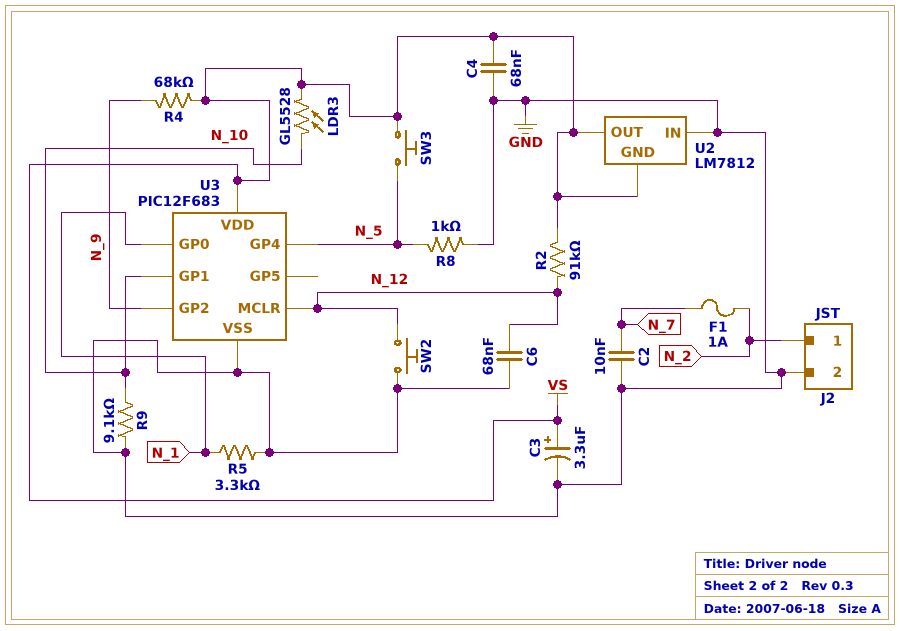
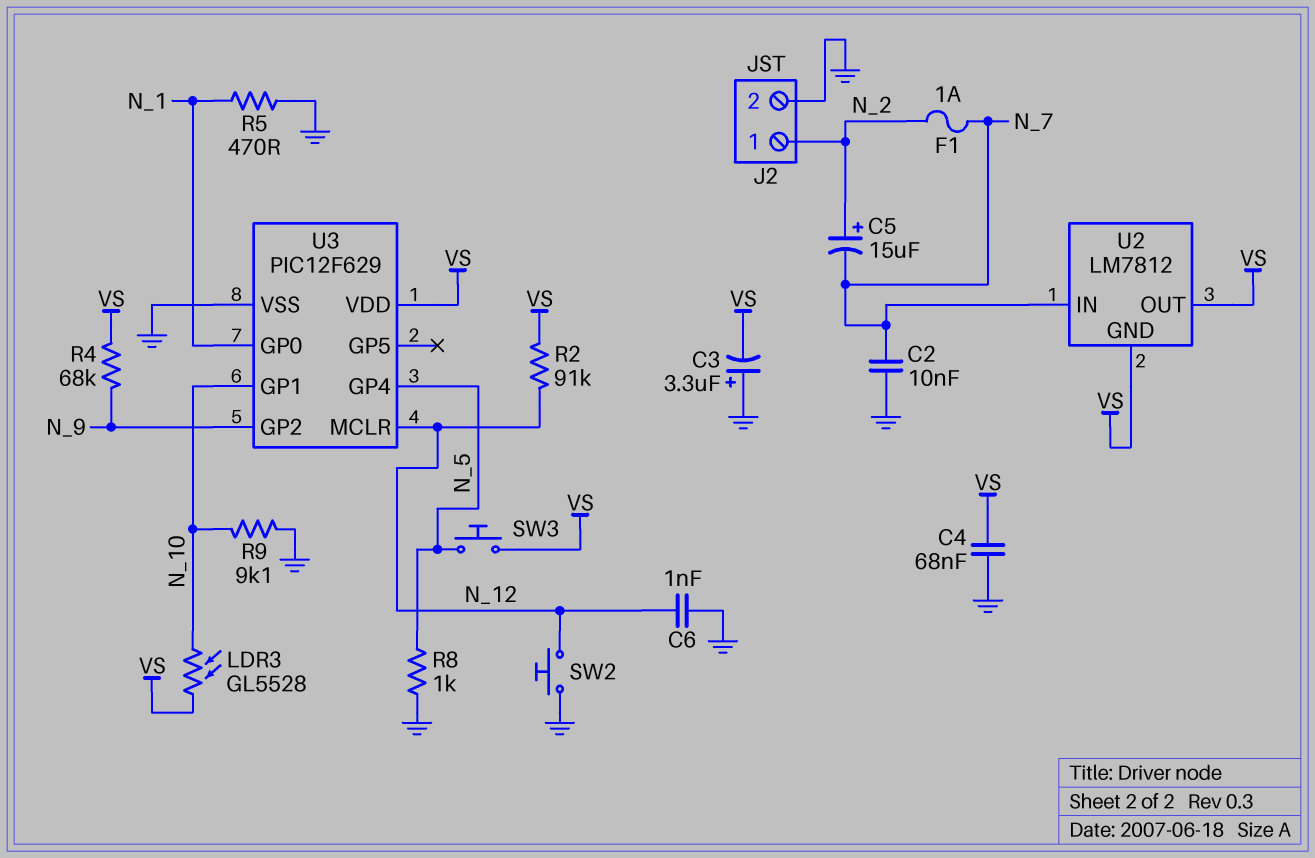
C3: 3.3uF (plus VS, minus GND) -> 3.3uF (plus GND, minus VS)
C5: none -> 15uF (plus N_2, minus N_7)
C6: 68nF (GND, N_12) -> 1nF (GND, N_12)
R5: 3.3k (GND, N_1) -> 470 (GND, N_1)
U2 pin IN: GND -> N_7
U3: PIC12F683 -> PIC12F629

